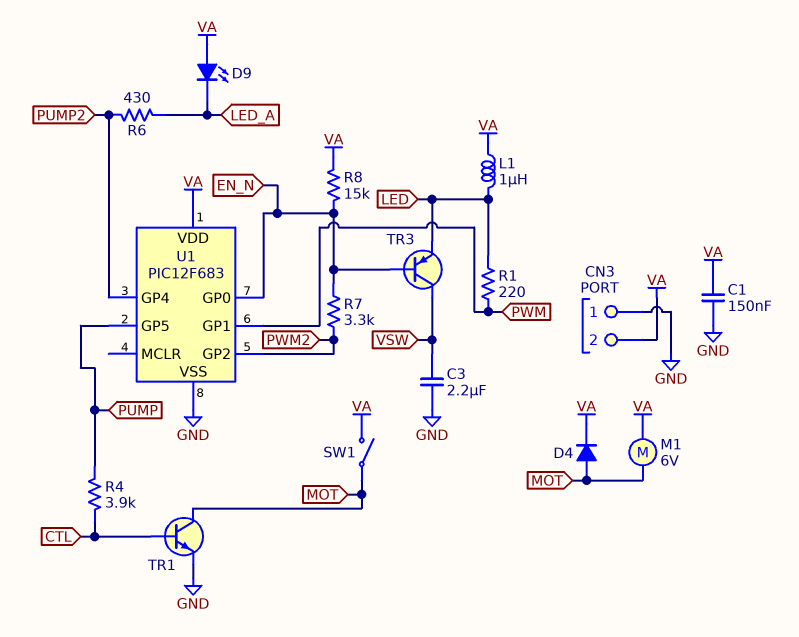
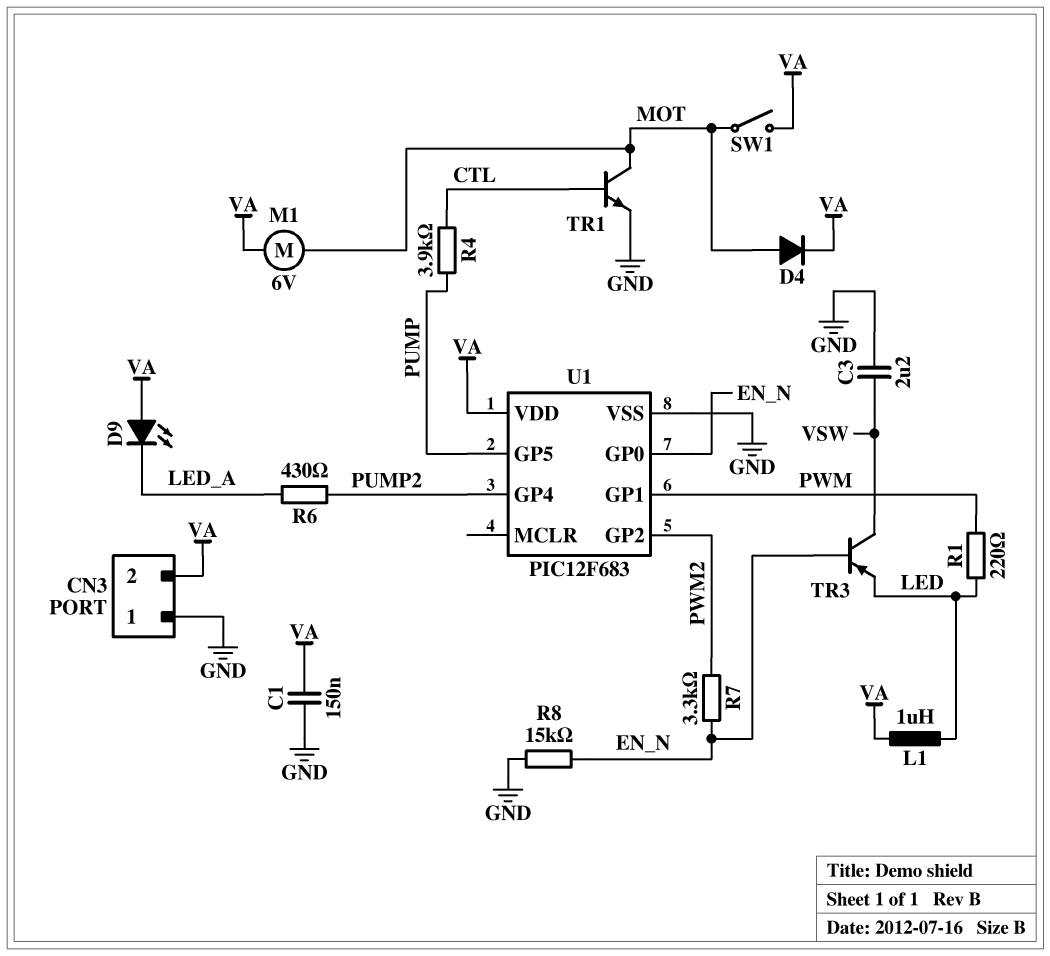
R8: 15k (EN_N, VA) -> 15k (EN_N, GND)

